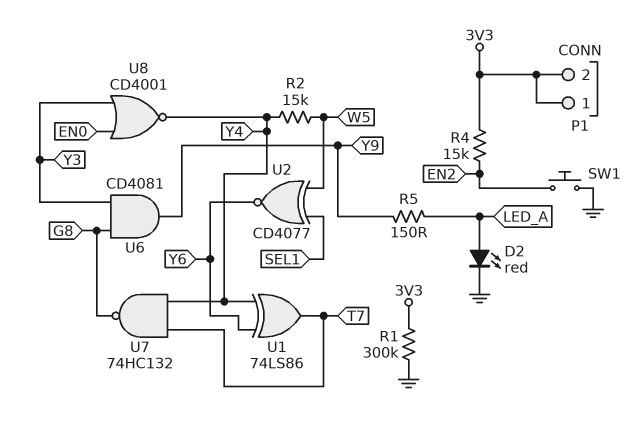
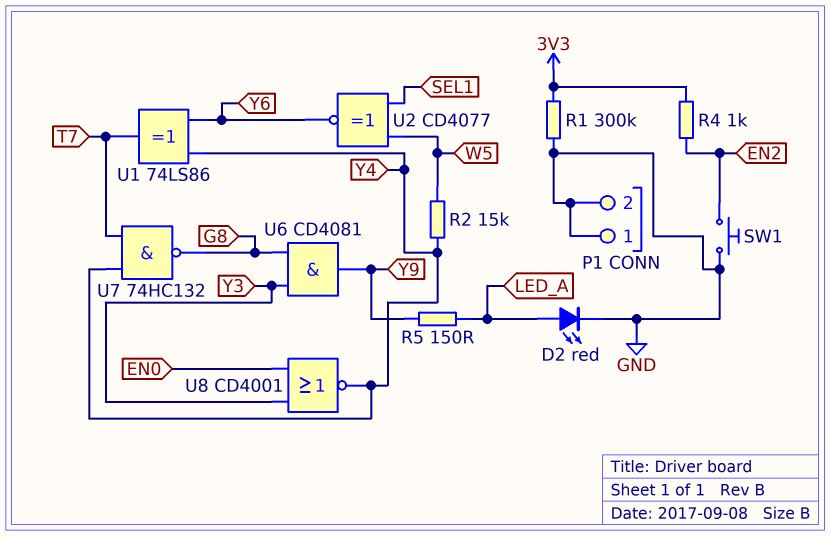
P1 pin 1: 3V3 -> GND
P1 pin 2: 3V3 -> GND
R4: 15k (3V3, EN2) -> 1k (3V3, EN2)

